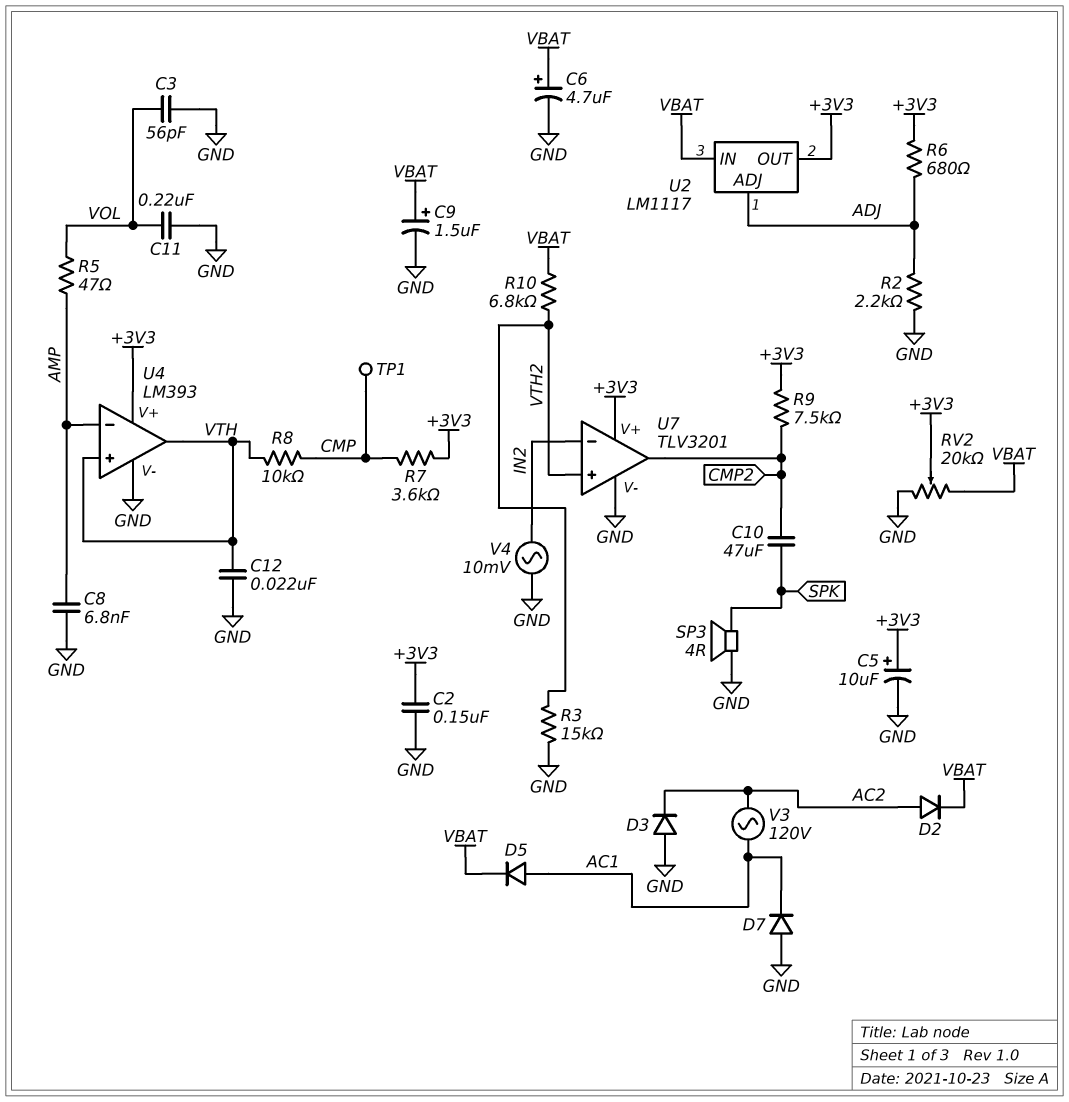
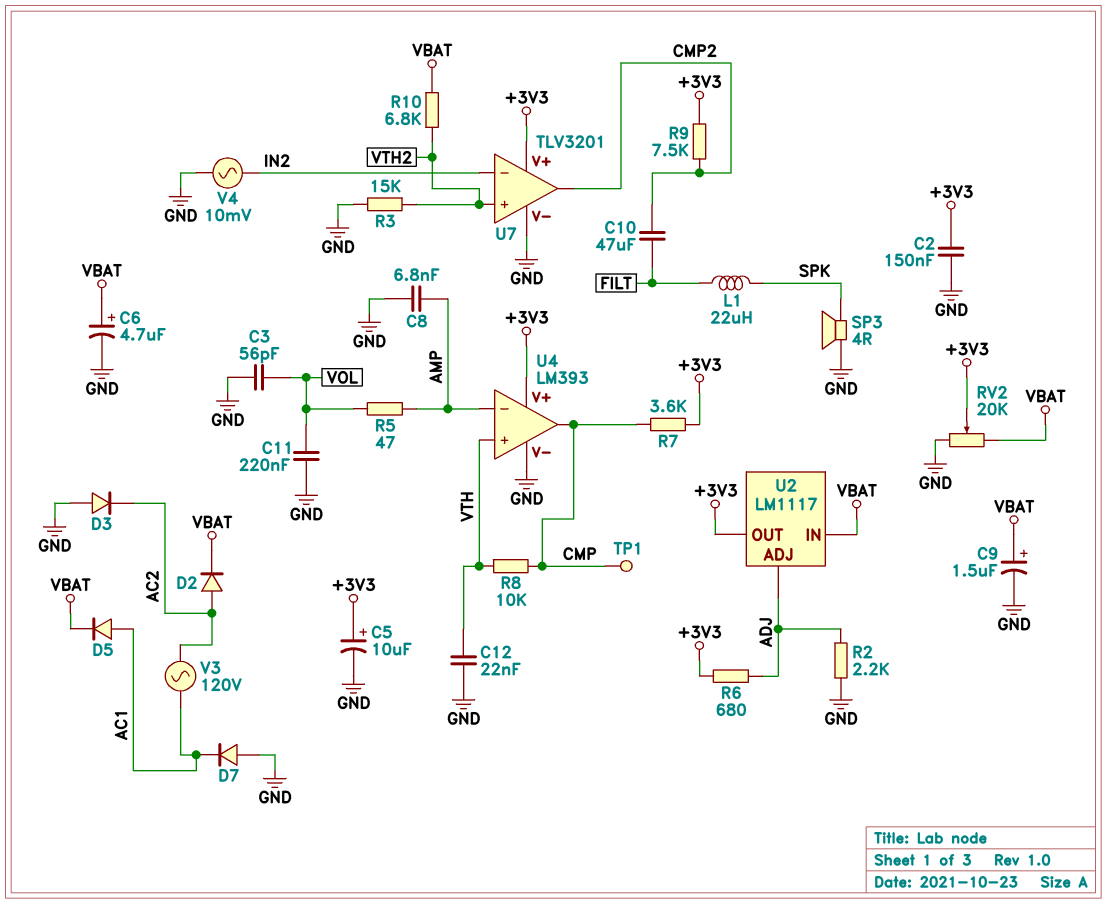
C10: 47uF (CMP2, SPK) -> 47uF (CMP2, FILT)
L1: none -> 22uH (FILT, SPK)
U4 pin out: VTH -> CMP

